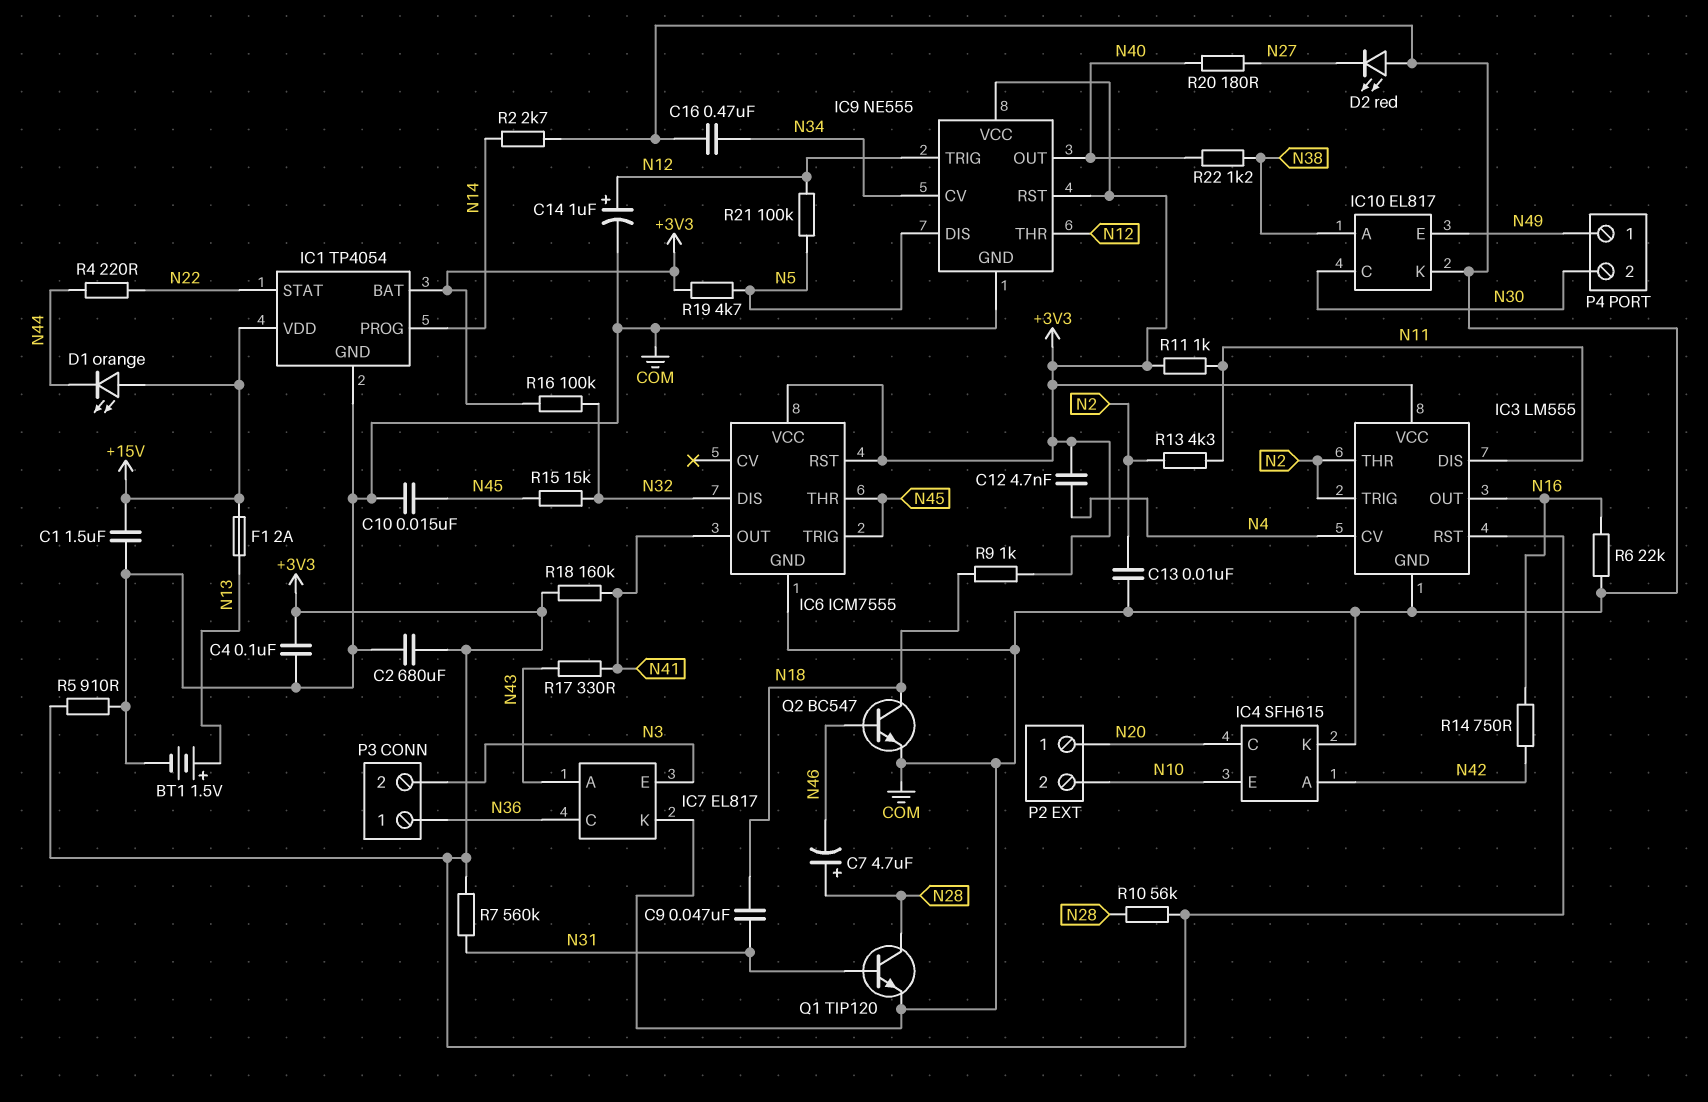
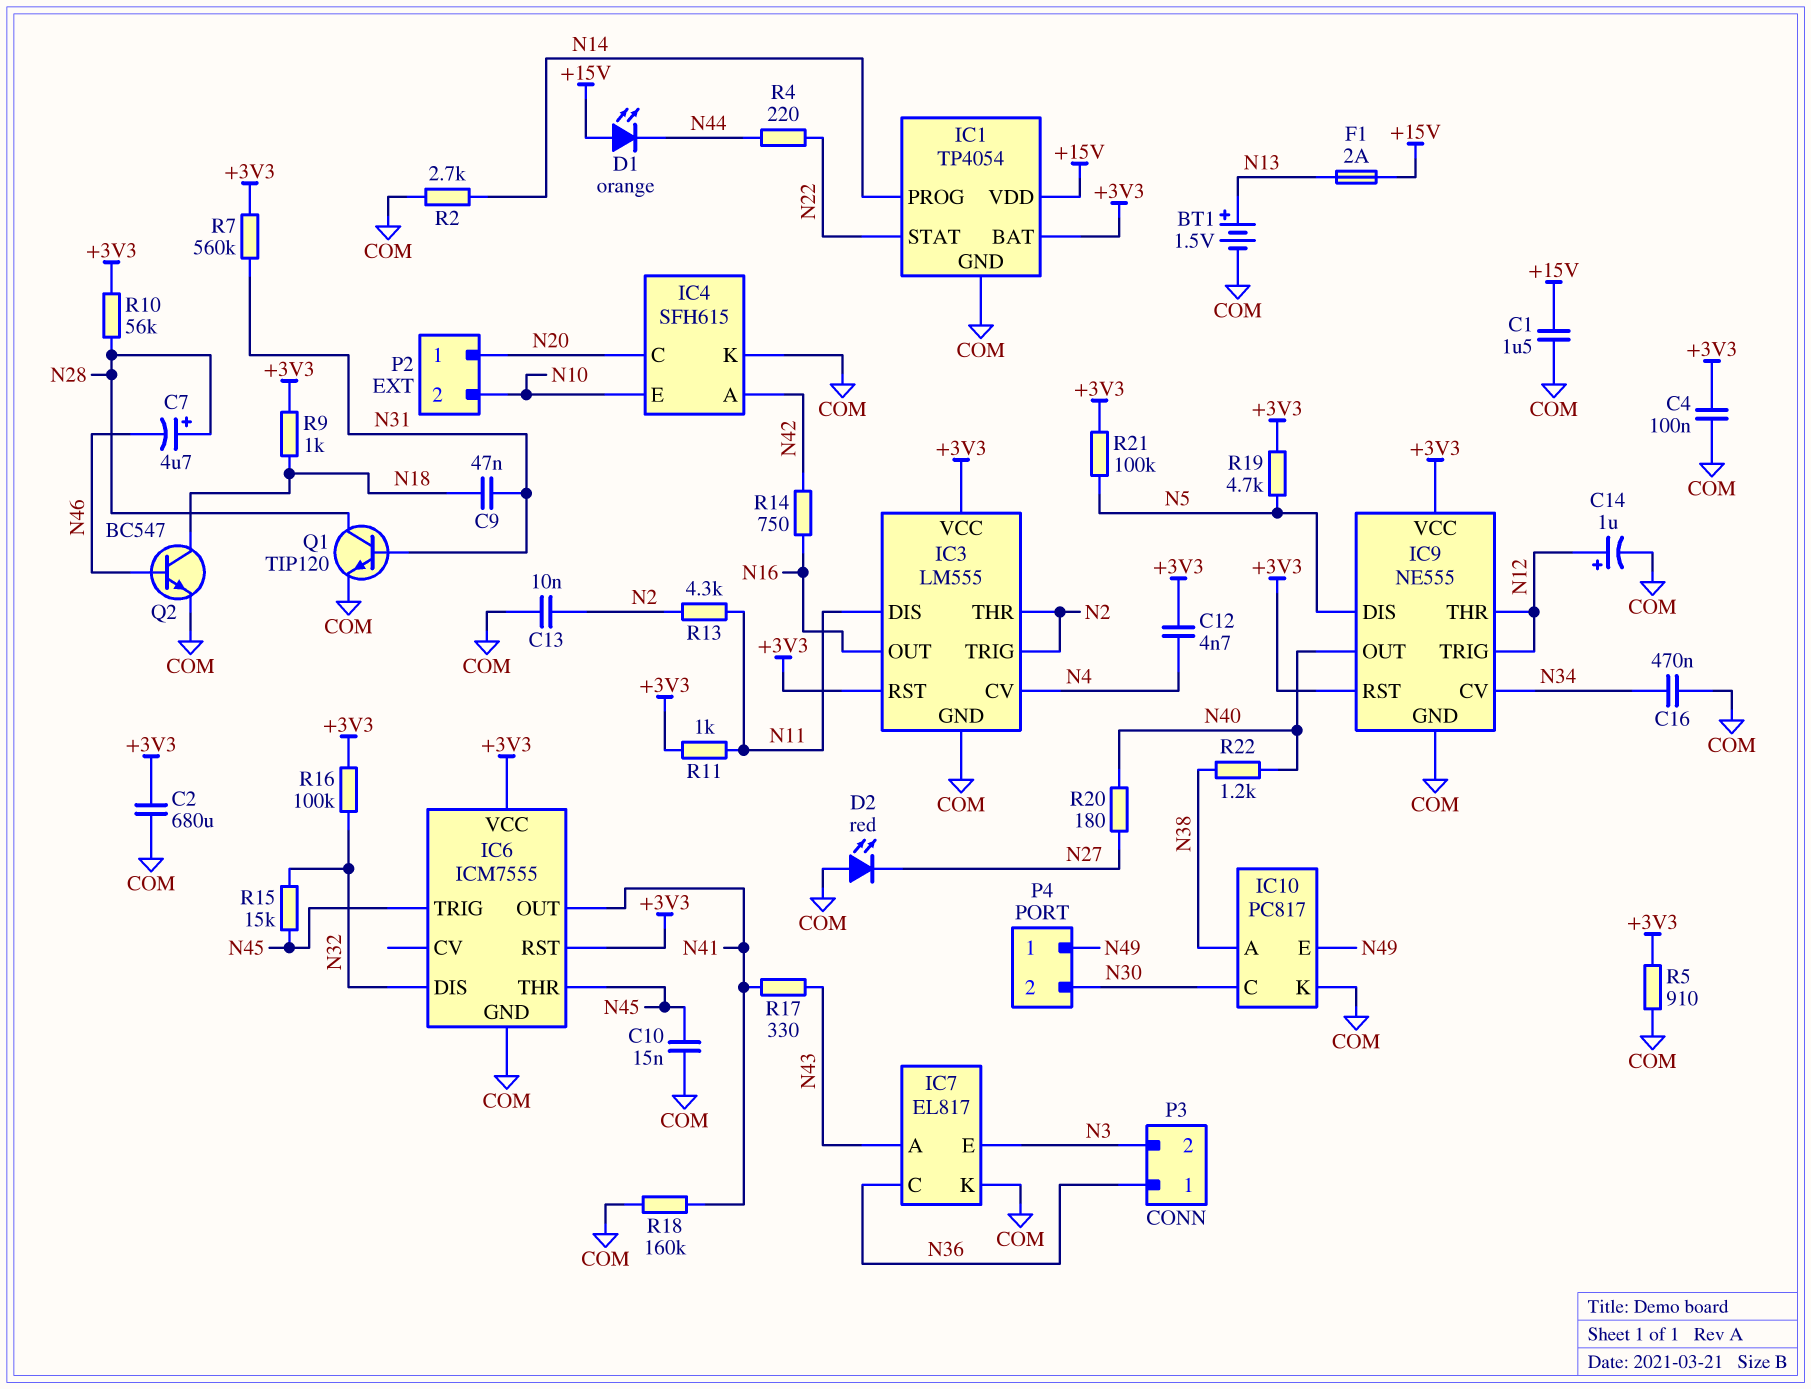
IC10: EL817 -> PC817
R6: 22k (COM, N16) -> none
R18: 160k (+3V3, N41) -> 160k (COM, N41)
R21: 100k (N5, N12) -> 100k (+3V3, N5)

